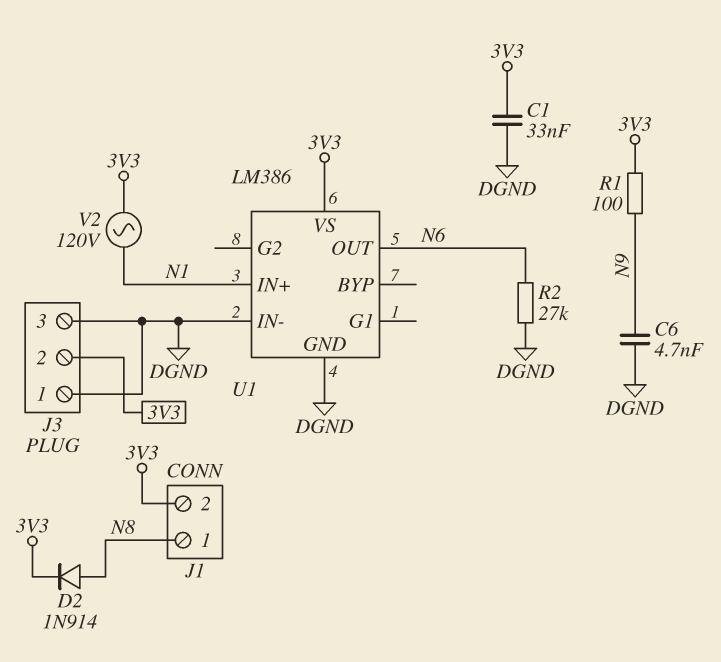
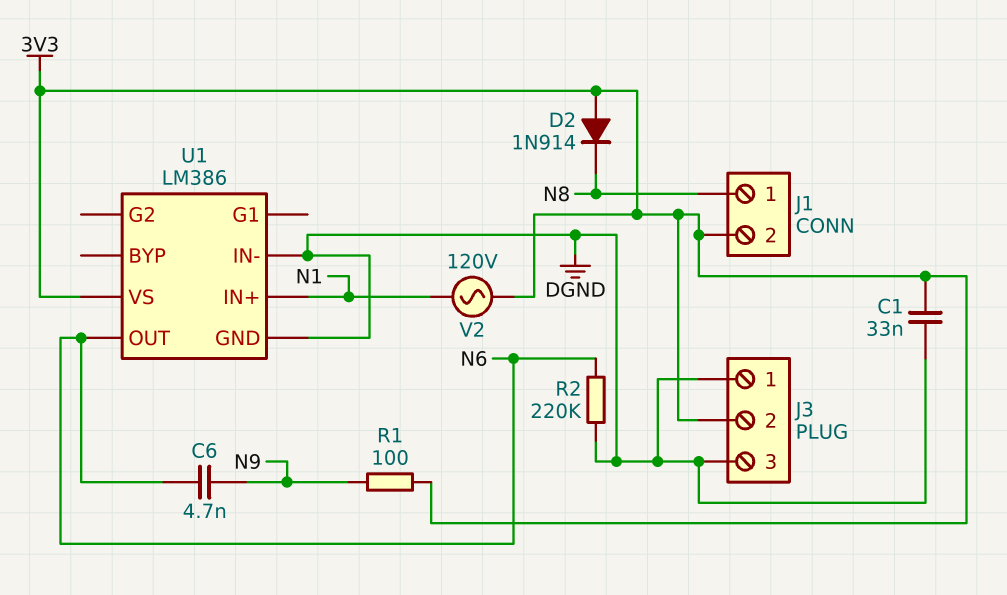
C6: 4.7nF (DGND, N9) -> 4.7nF (N6, N9)
D2: diode 1N914 (A N8, K 3V3) -> diode 1N914 (A 3V3, K N8)
R2: 27k (DGND, N6) -> 220k (DGND, N6)

